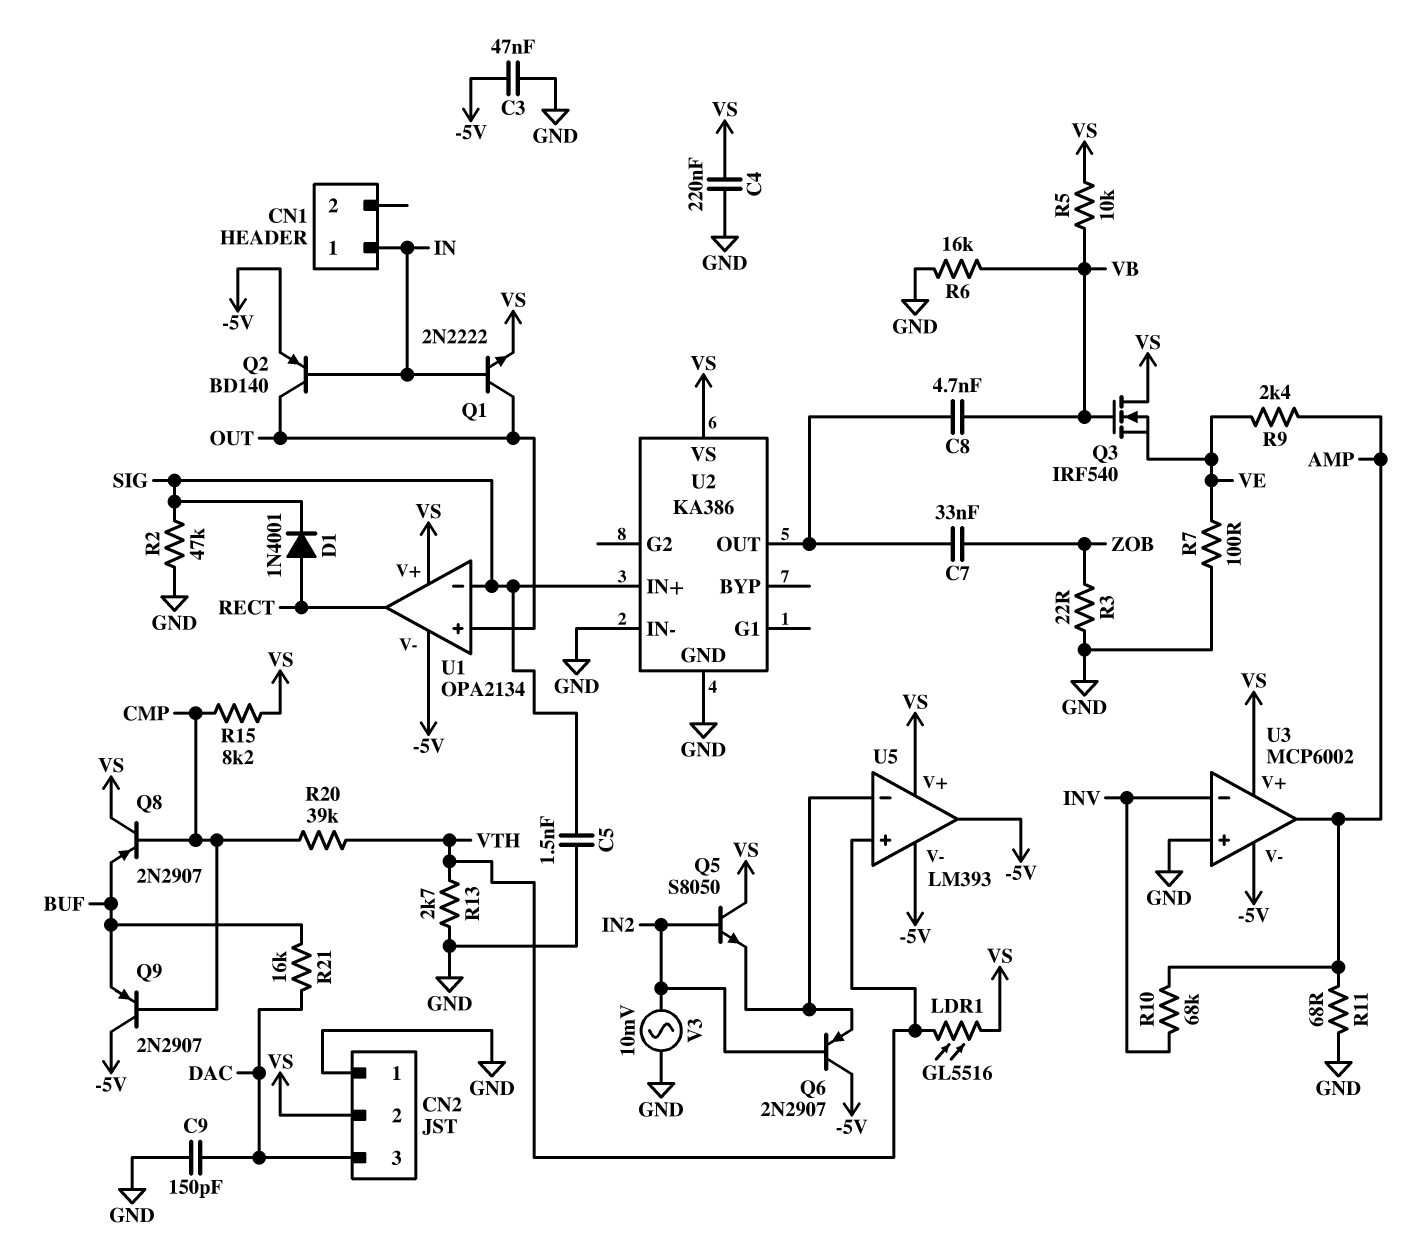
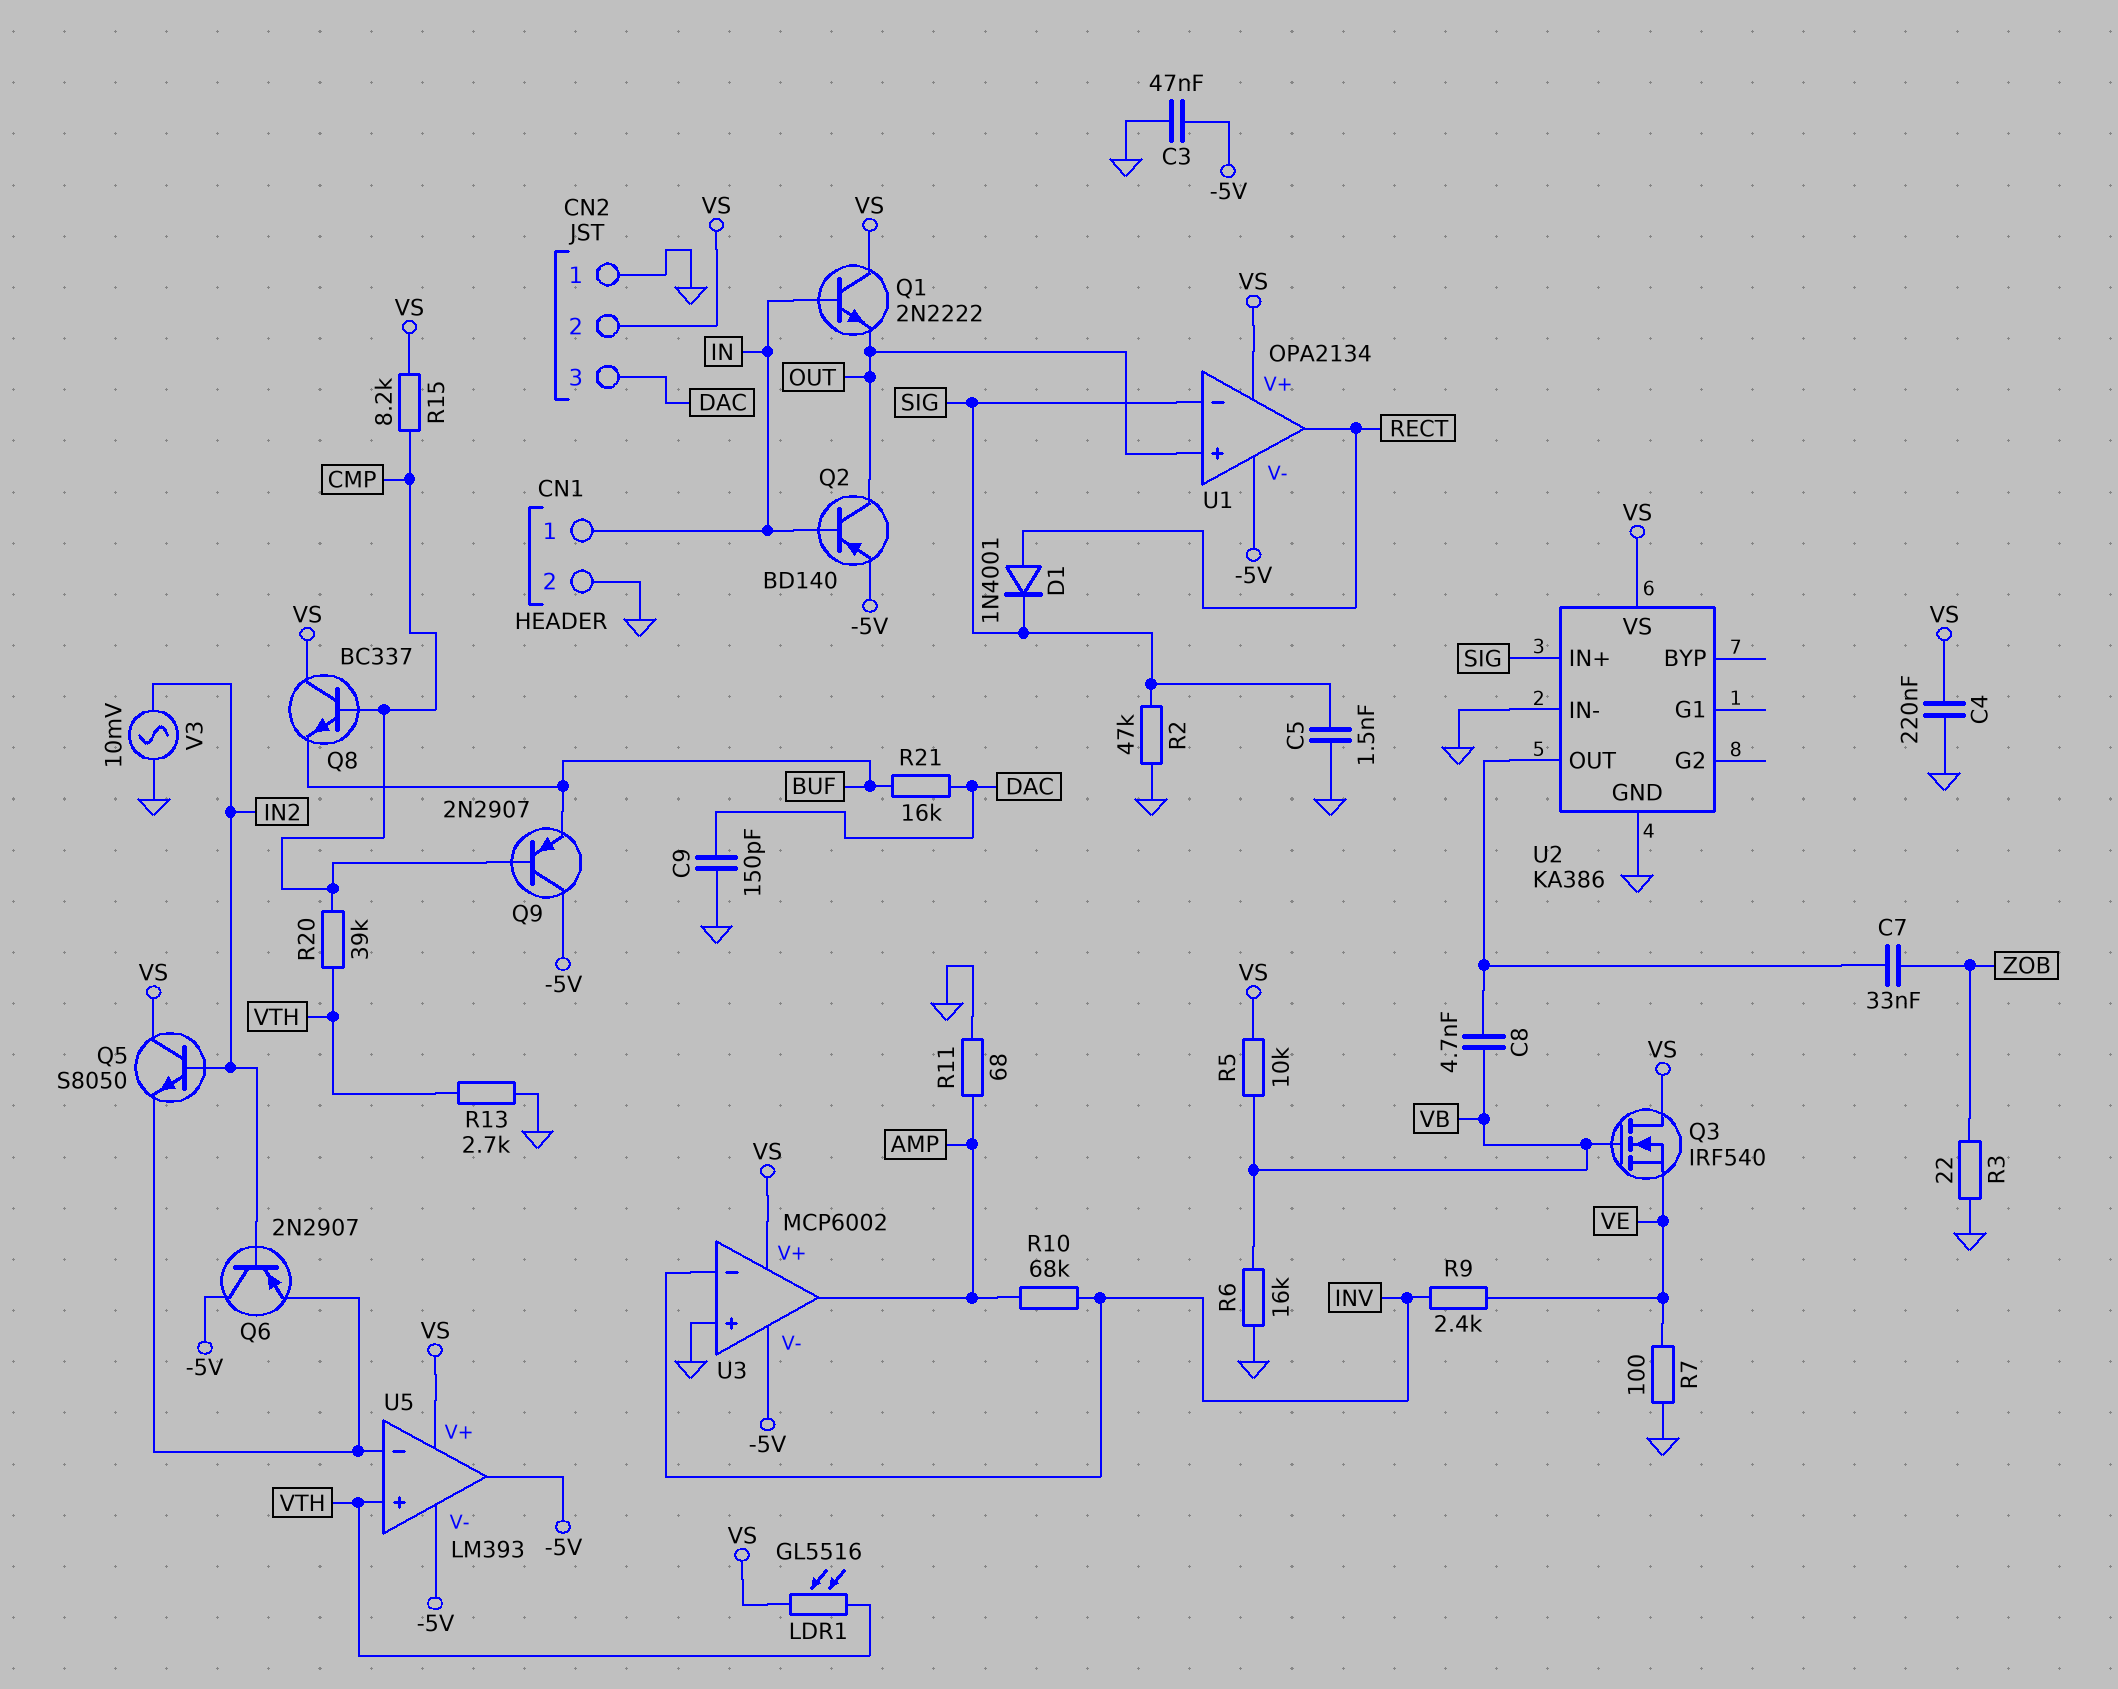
CN1 pin 2: none -> GND
Q1: NPN 2N2222 (B IN, C OUT, E VS) -> NPN 2N2222 (B IN, C VS, E OUT)
Q8: PNP 2N2907 (B CMP, C VS, E BUF) -> NPN BC337 (B CMP, C VS, E BUF)
R9: 2.4k (AMP, VE) -> 2.4k (INV, VE)

